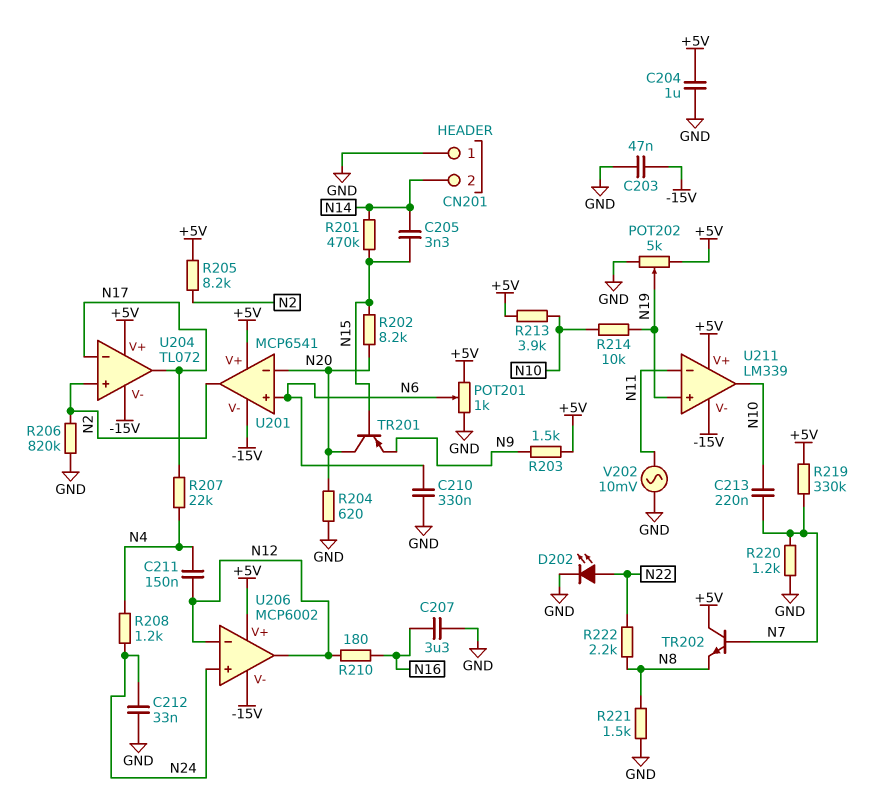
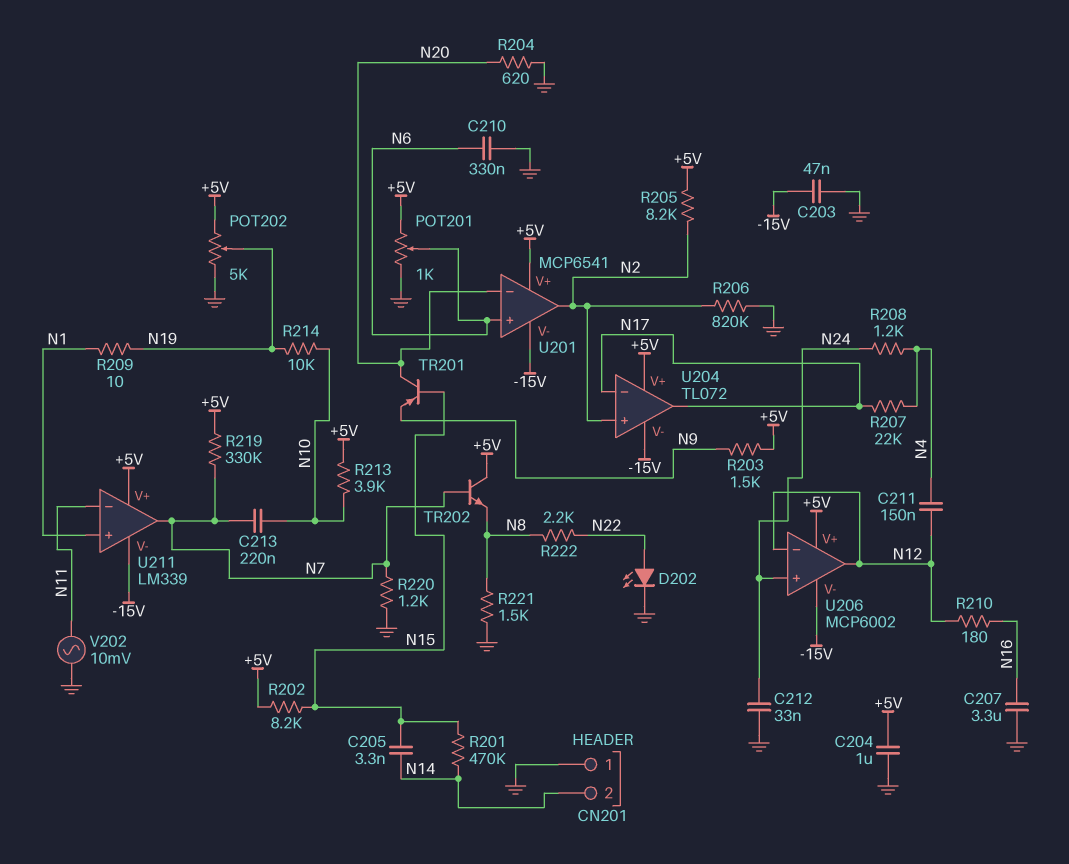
R202: 8.2k (N15, N20) -> 8.2k (+5V, N15)
R209: none -> 10 (N1, N19)
U211 pin in+: N19 -> N1
U211 pin out: N10 -> N7

